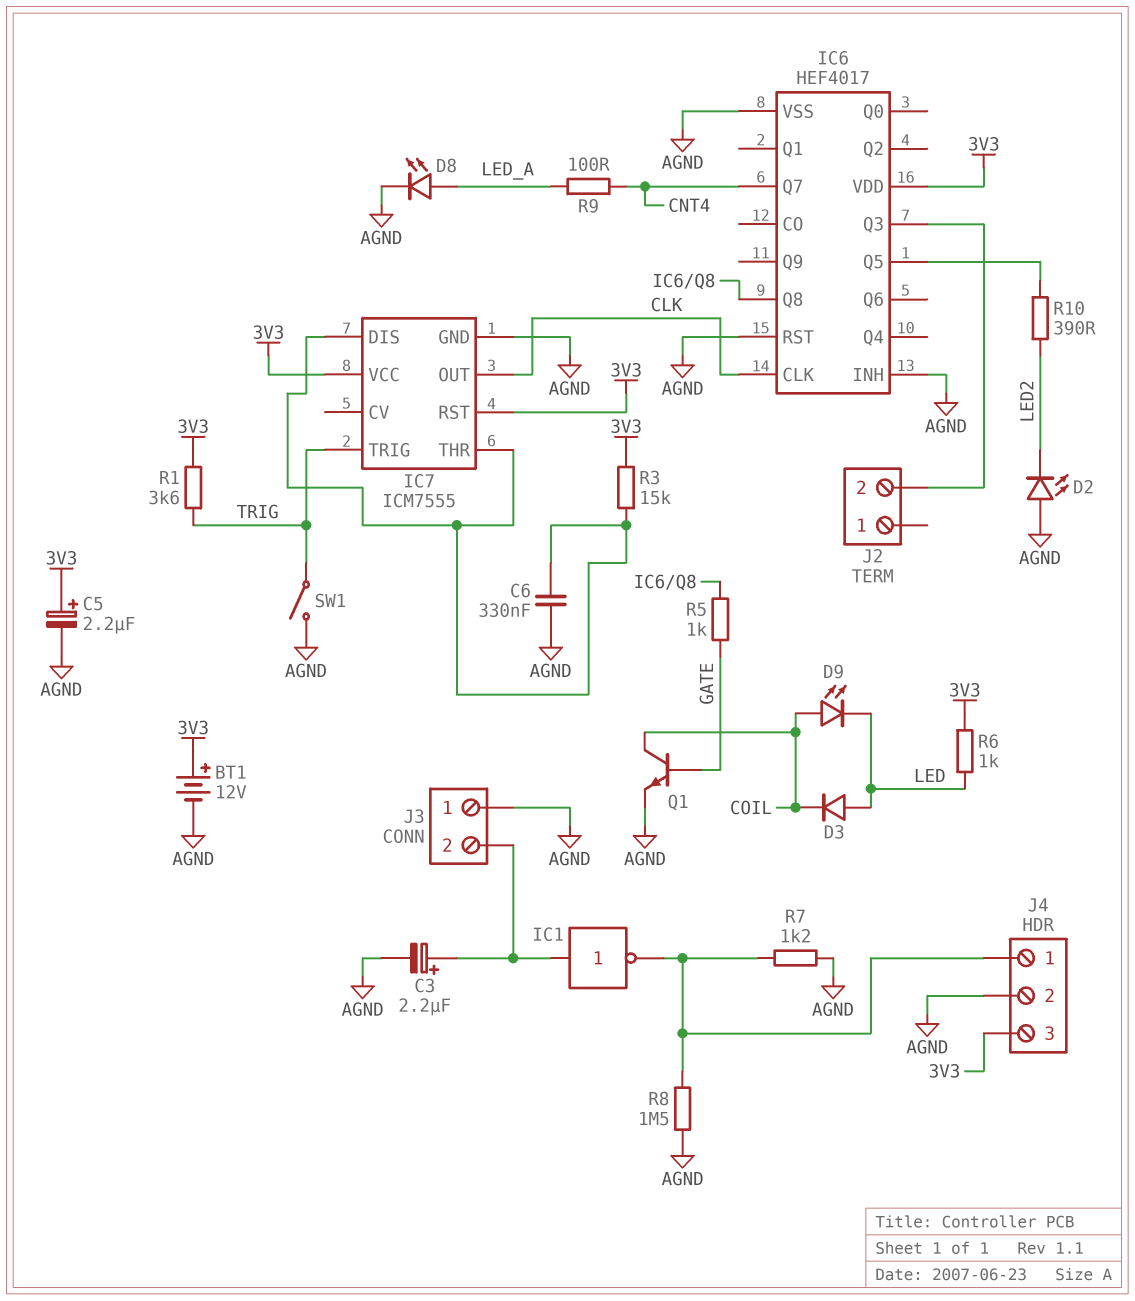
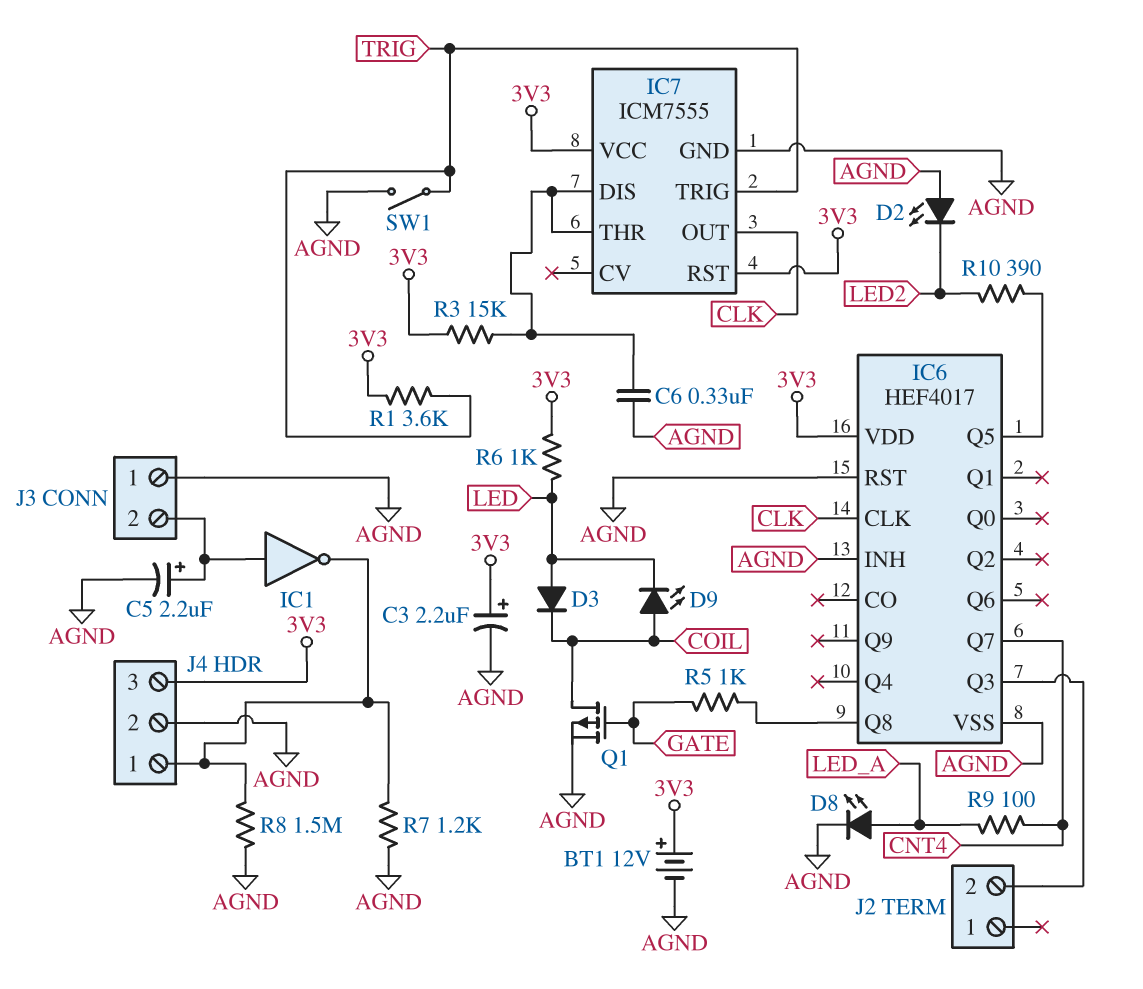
C3: 2.2uF (plus J3/2, minus AGND) -> 2.2uF (plus 3V3, minus AGND)
C5: 2.2uF (plus 3V3, minus AGND) -> 2.2uF (plus J3/2, minus AGND)
Q1: NPN (B GATE, C COIL, E AGND) -> PMOS (G GATE, D COIL, S AGND)

